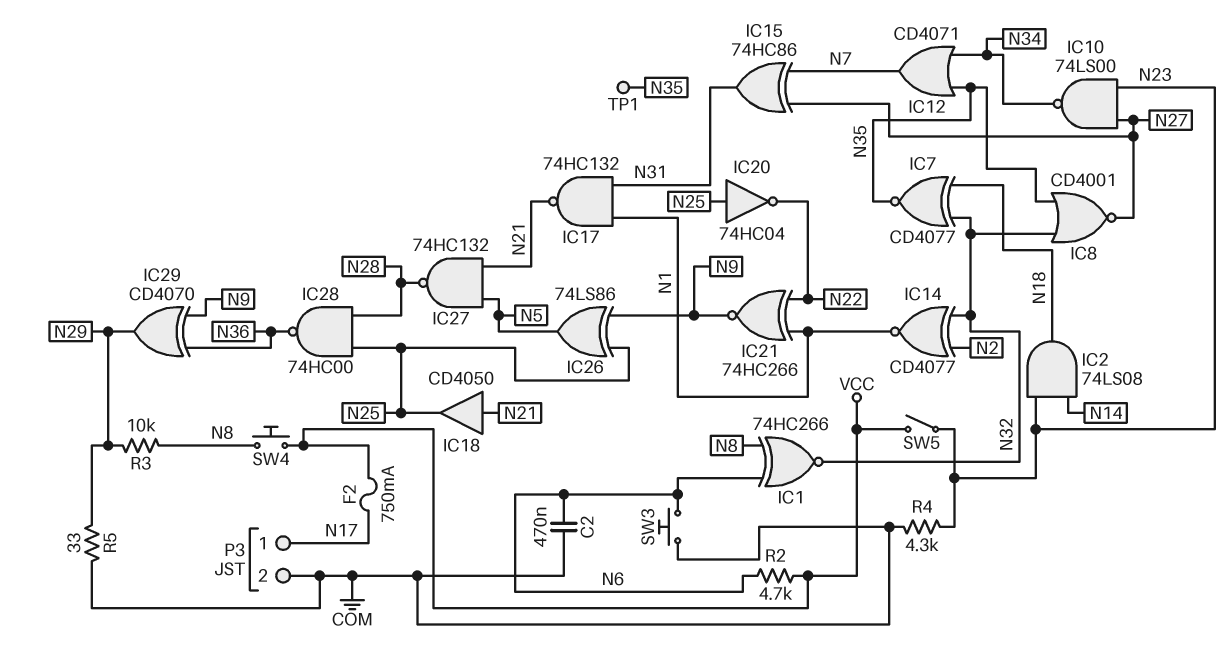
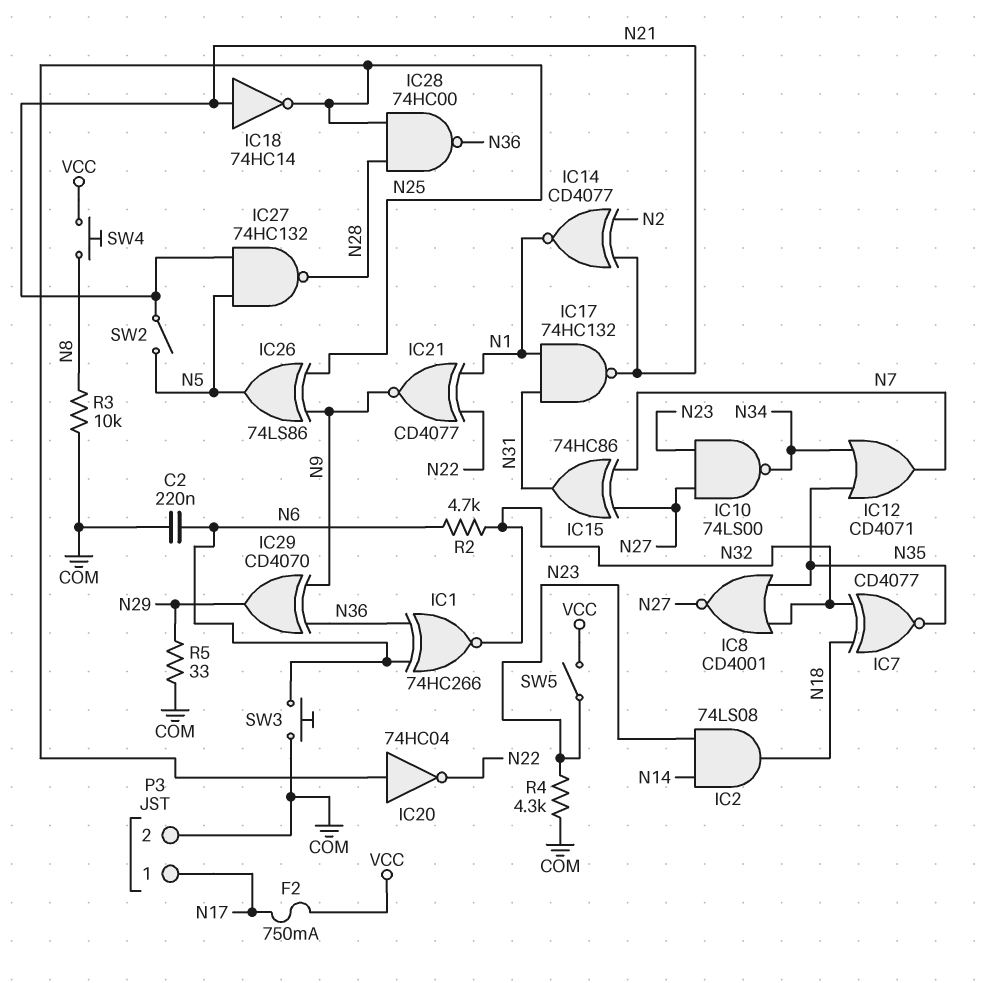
C2: 470nF (COM, N6) -> 220nF (COM, N6)
IC1: XNOR 74HC266 (in N6, in N8, out N32) -> XNOR 74HC266 (in N6, in N36, out N32)
IC14: XNOR CD4077 (in N2, in N32, out N1) -> XNOR CD4077 (in N2, in N21, out N1)
IC18: buffer CD4050 (in N21, out N25) -> NOT 74HC14 (in N21, out N25)
IC21: XNOR 74HC266 (in N1, in N22, out N9) -> XNOR CD4077 (in N1, in N22, out N9)
R2: 4.7k (N6, VCC) -> 4.7k (N6, N32)
R3: 10k (N8, N29) -> 10k (COM, N8)
SW2: none -> switch (N5, N21)
TP1: test point (N35) -> none

